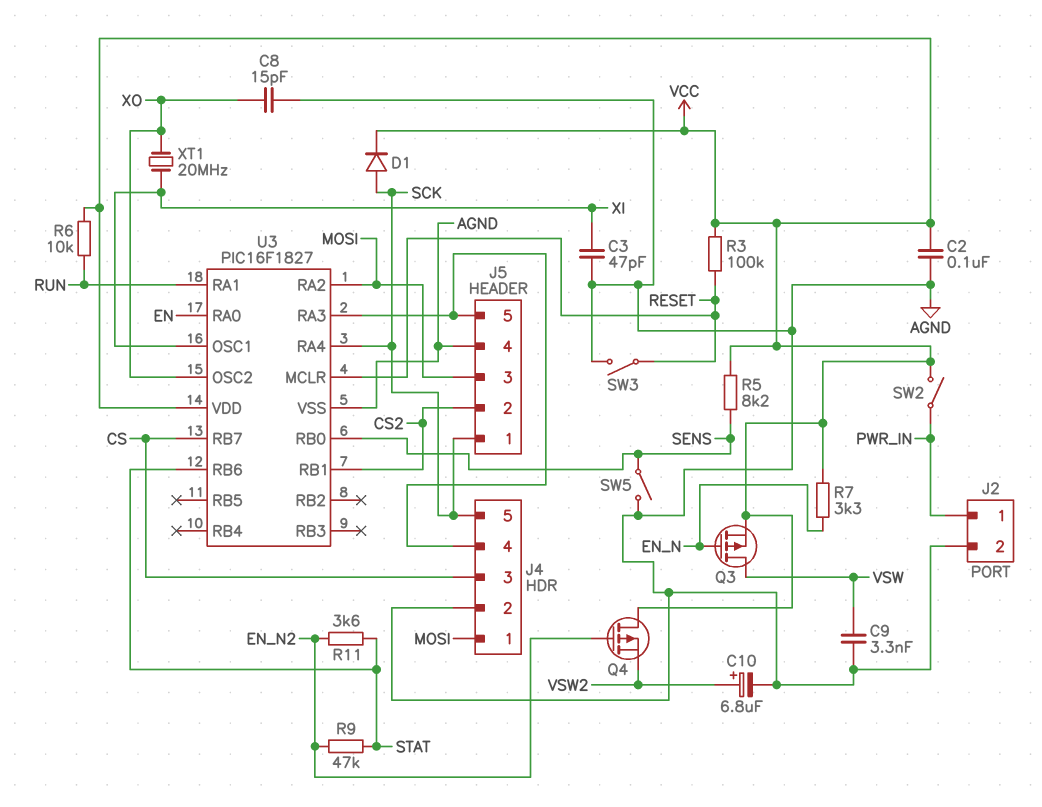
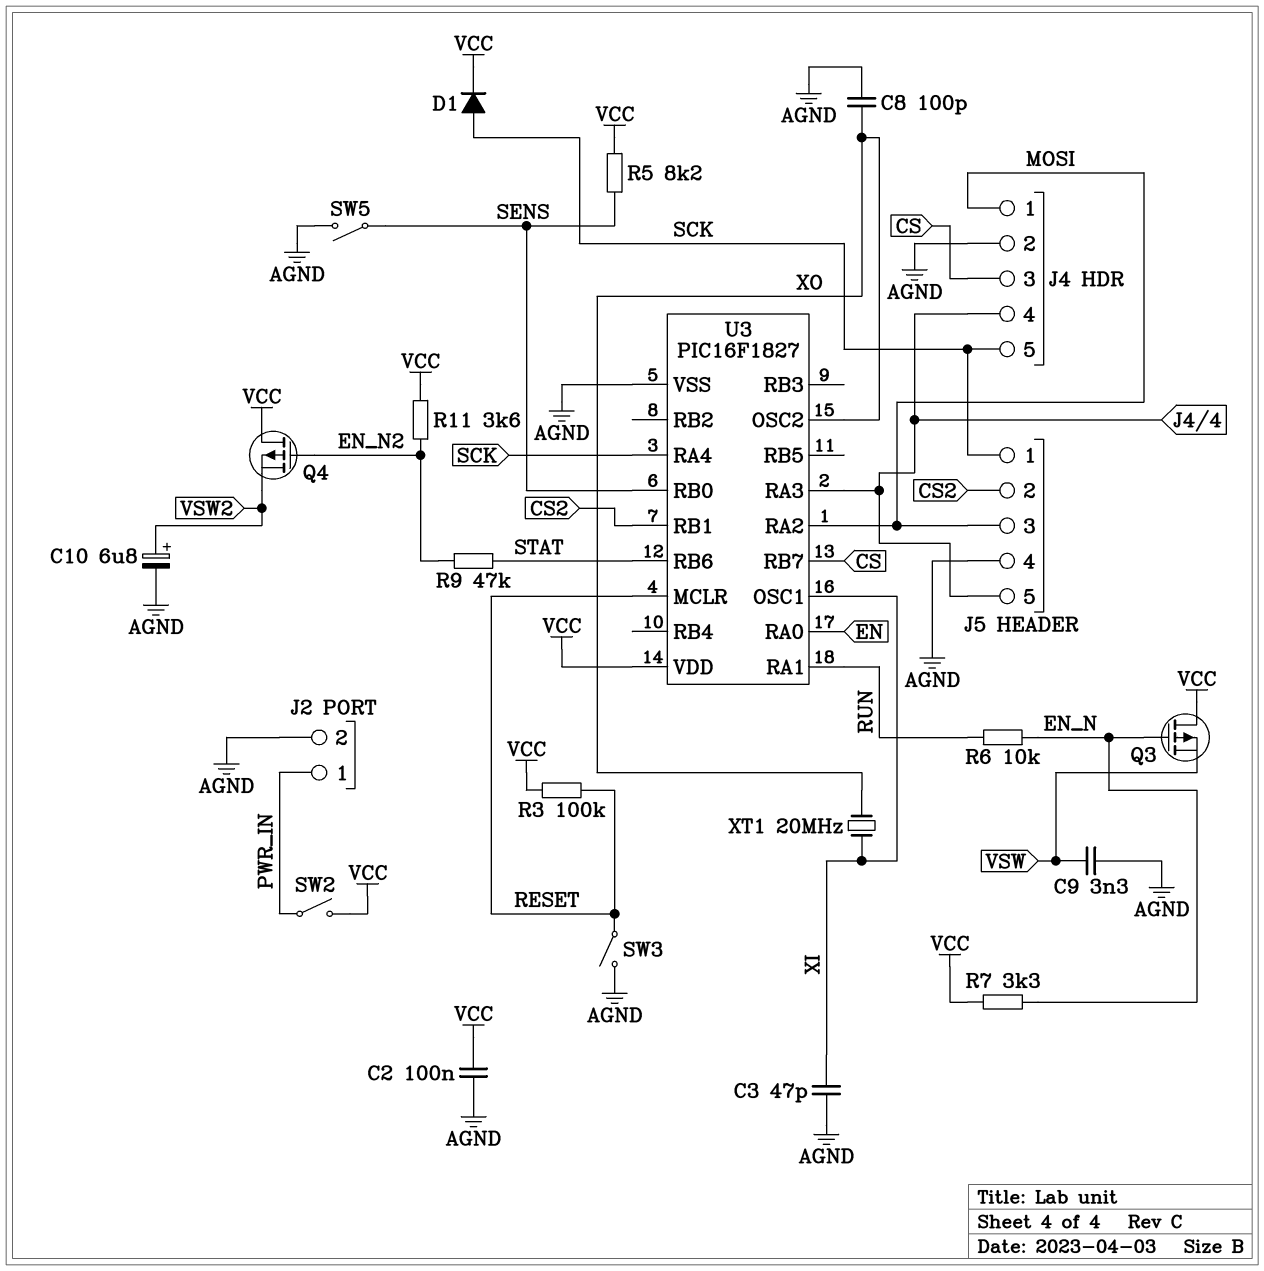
C8: 15pF (AGND, XO) -> 100pF (AGND, XO)
Q3: PMOS (G EN_N, D VSW, S VCC) -> PMOS (G EN_N, D VCC, S VSW)
R6: 10k (RUN, VCC) -> 10k (EN_N, RUN)
R11: 3.6k (EN_N2, STAT) -> 3.6k (EN_N2, VCC)

